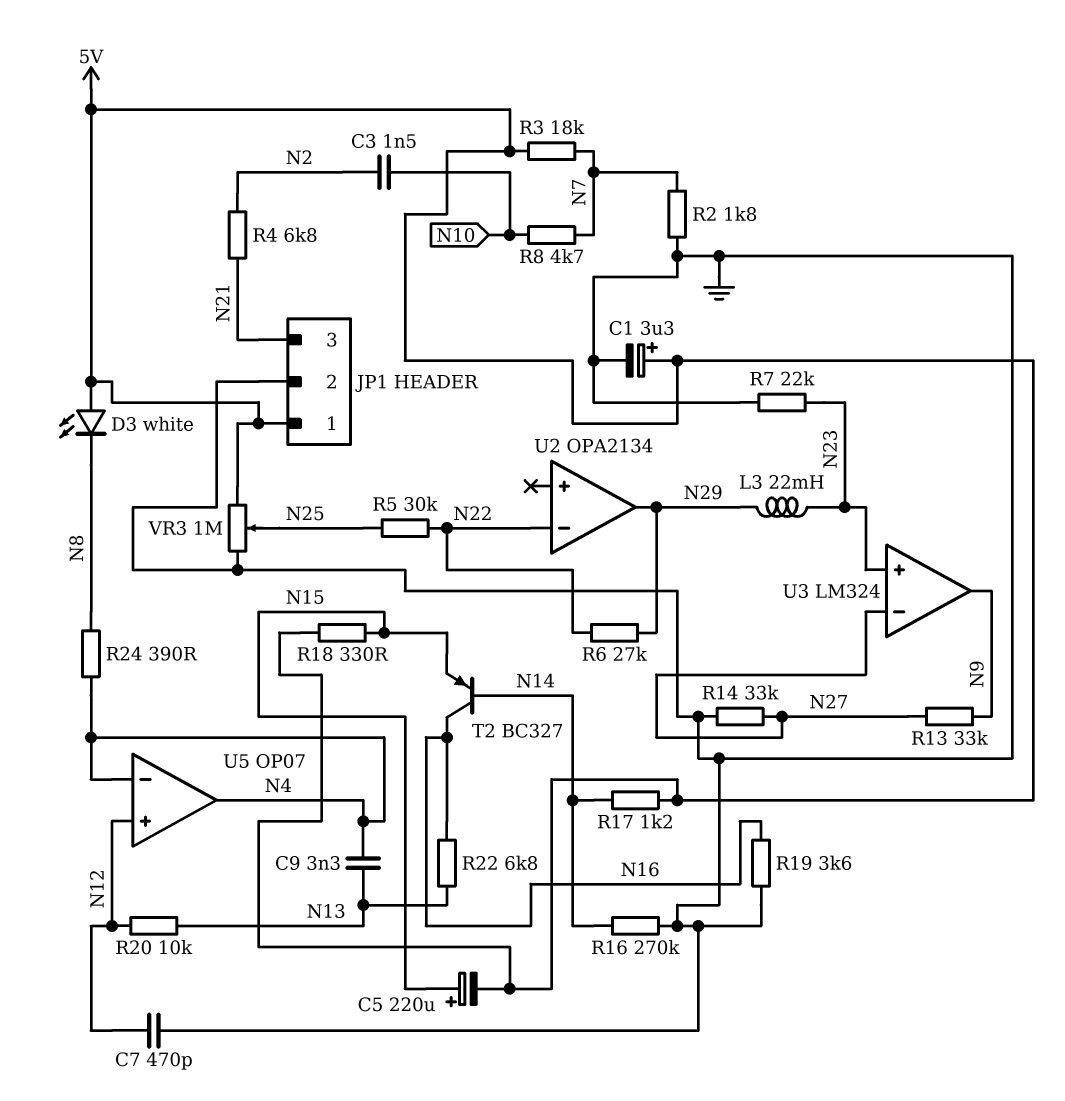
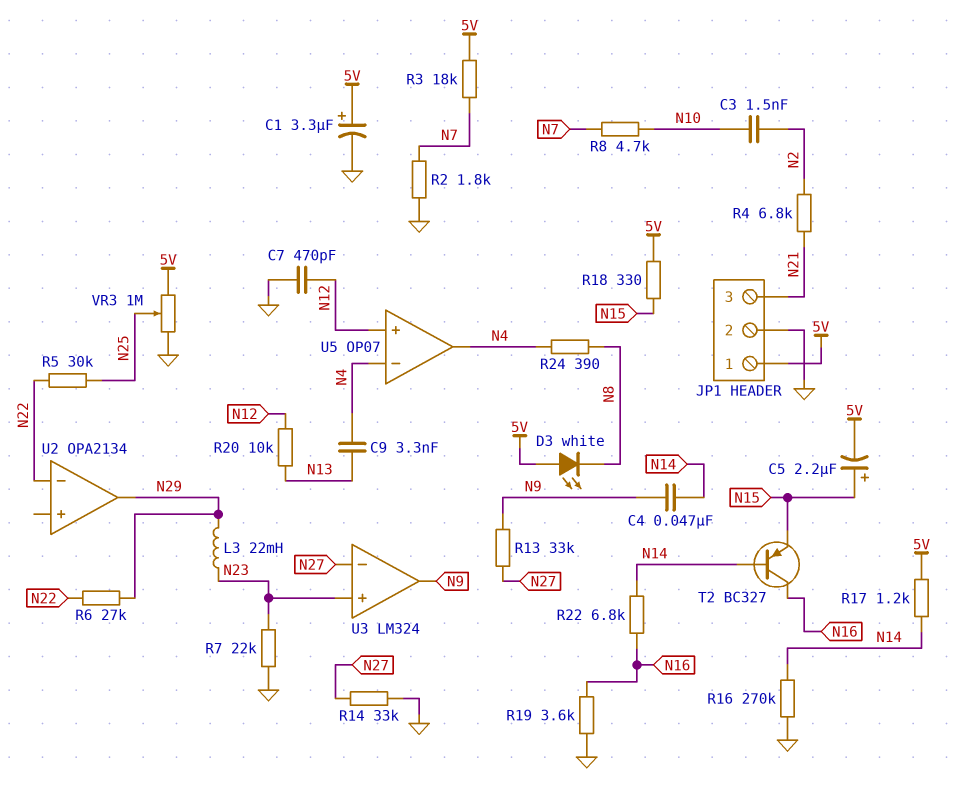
C4: none -> 47nF (N9, N14)
C5: 220uF (plus N15, minus 5V) -> 2.2uF (plus N15, minus 5V)
R22: 6.8k (N13, N16) -> 6.8k (N14, N16)

